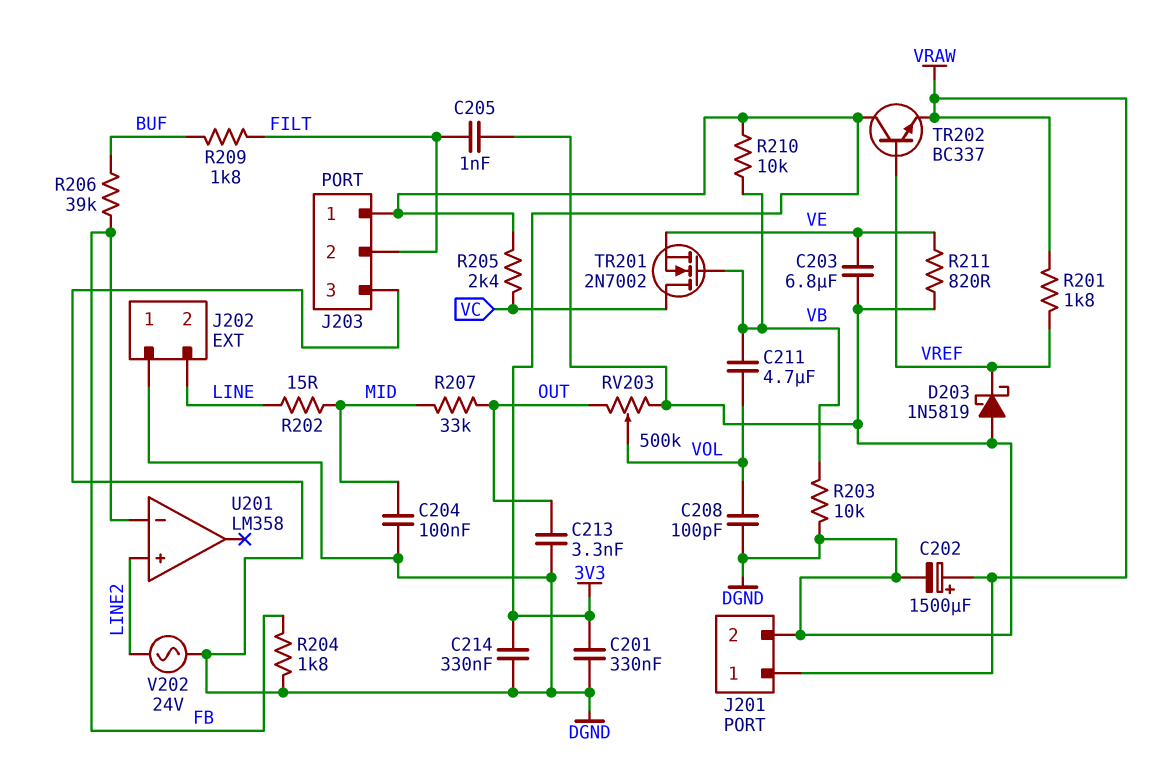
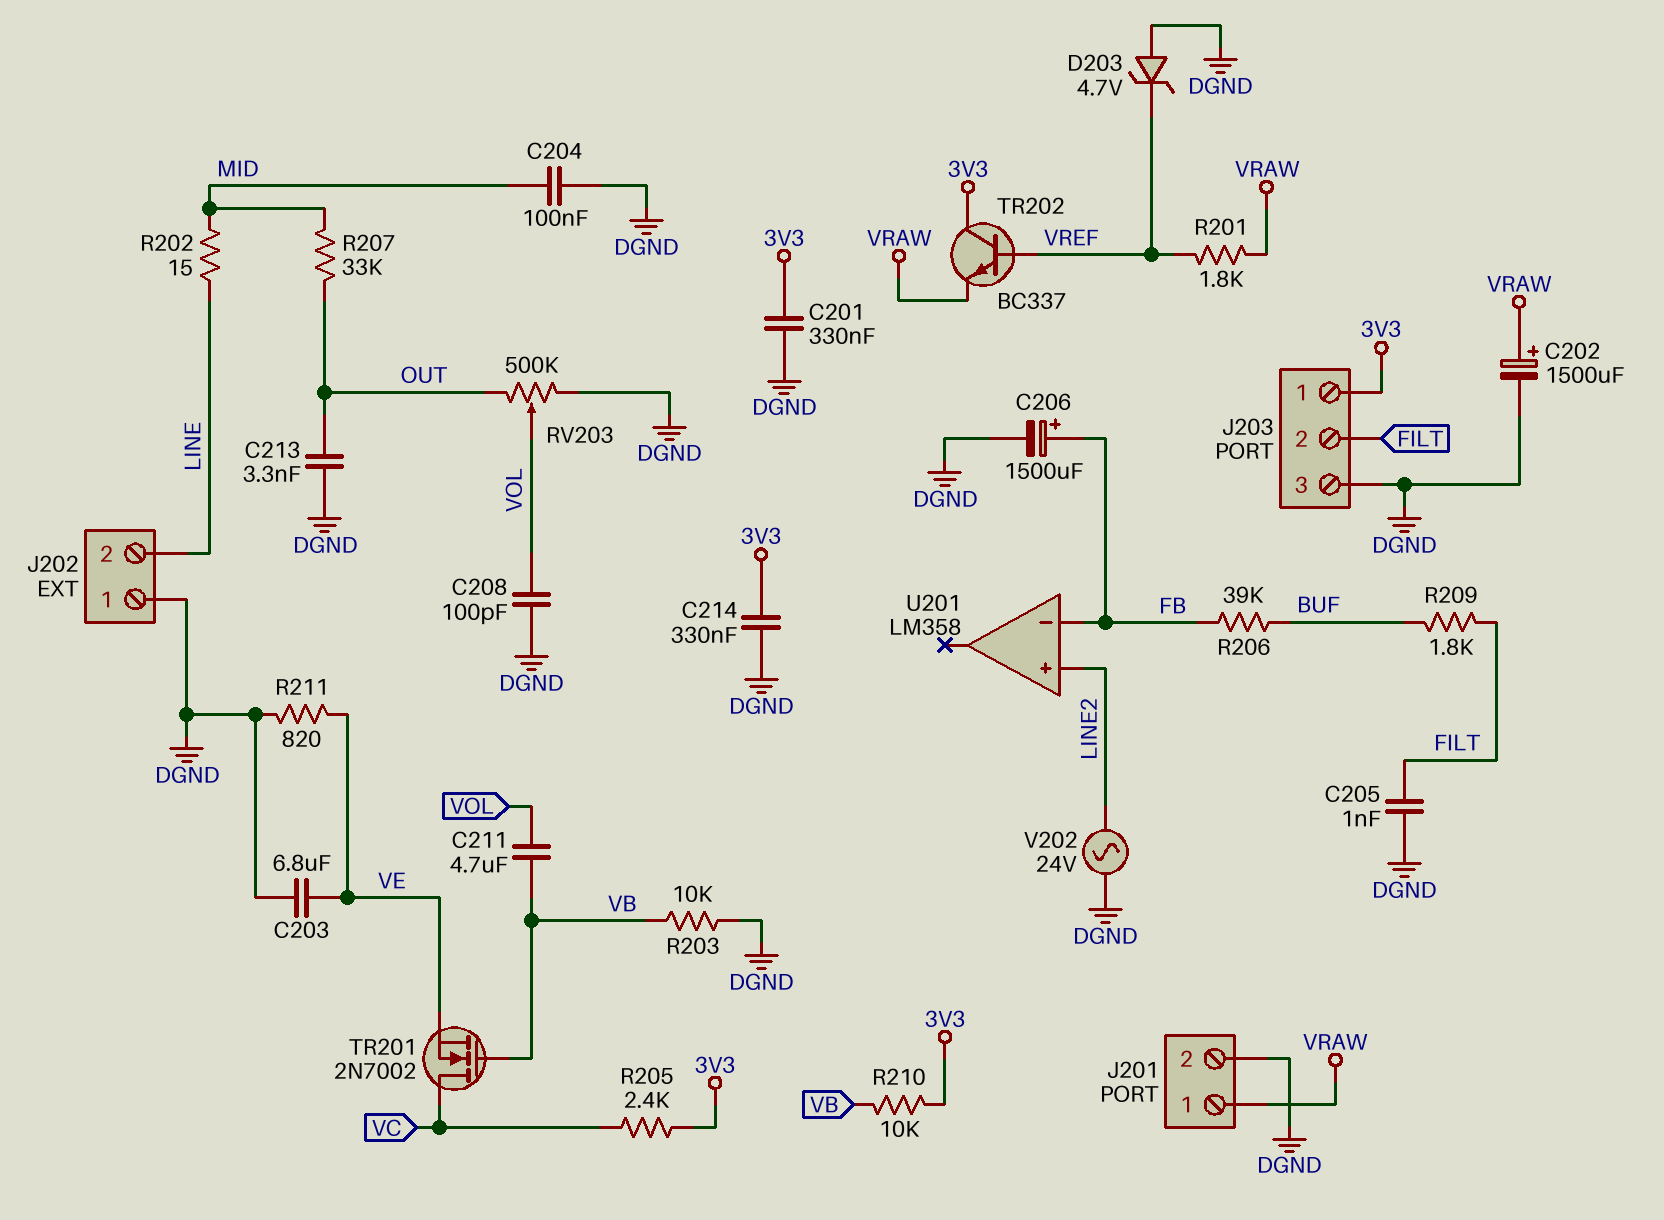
C206: none -> 1500uF (plus FB, minus DGND)
D203: schottky 1N5819 (A DGND, K VREF) -> zener 4.7V (A DGND, K VREF)
R204: 1.8k (DGND, FB) -> none

